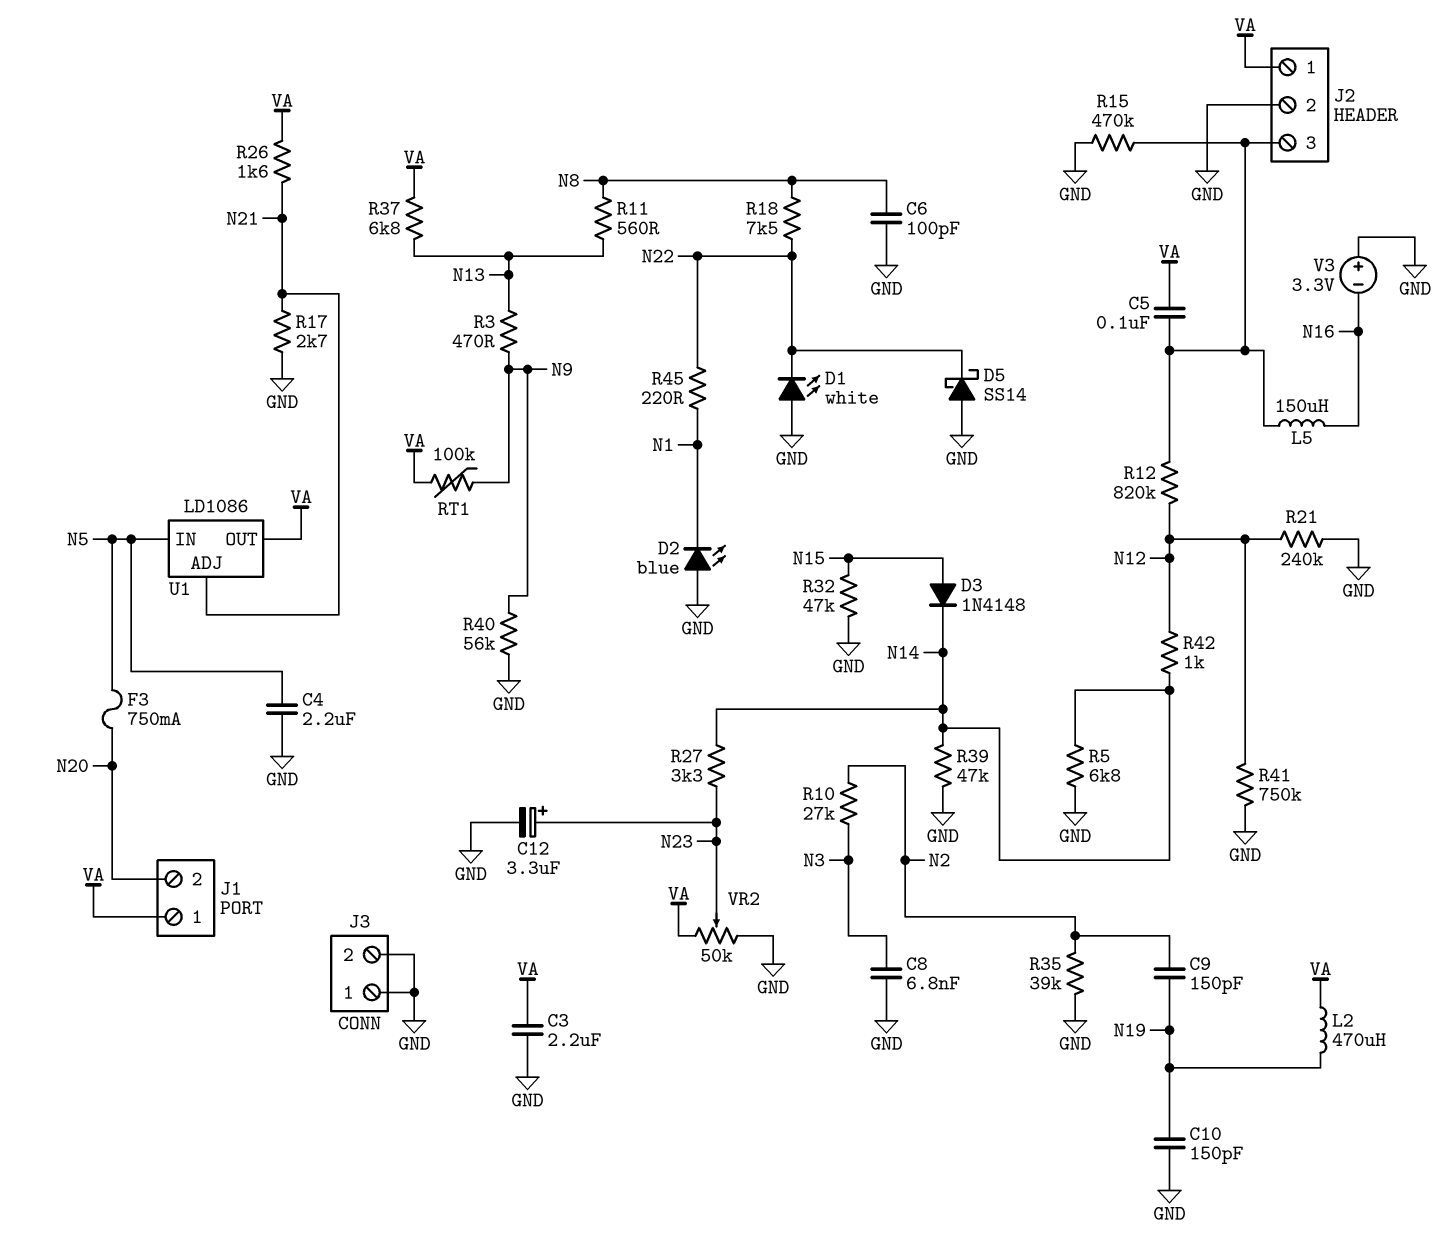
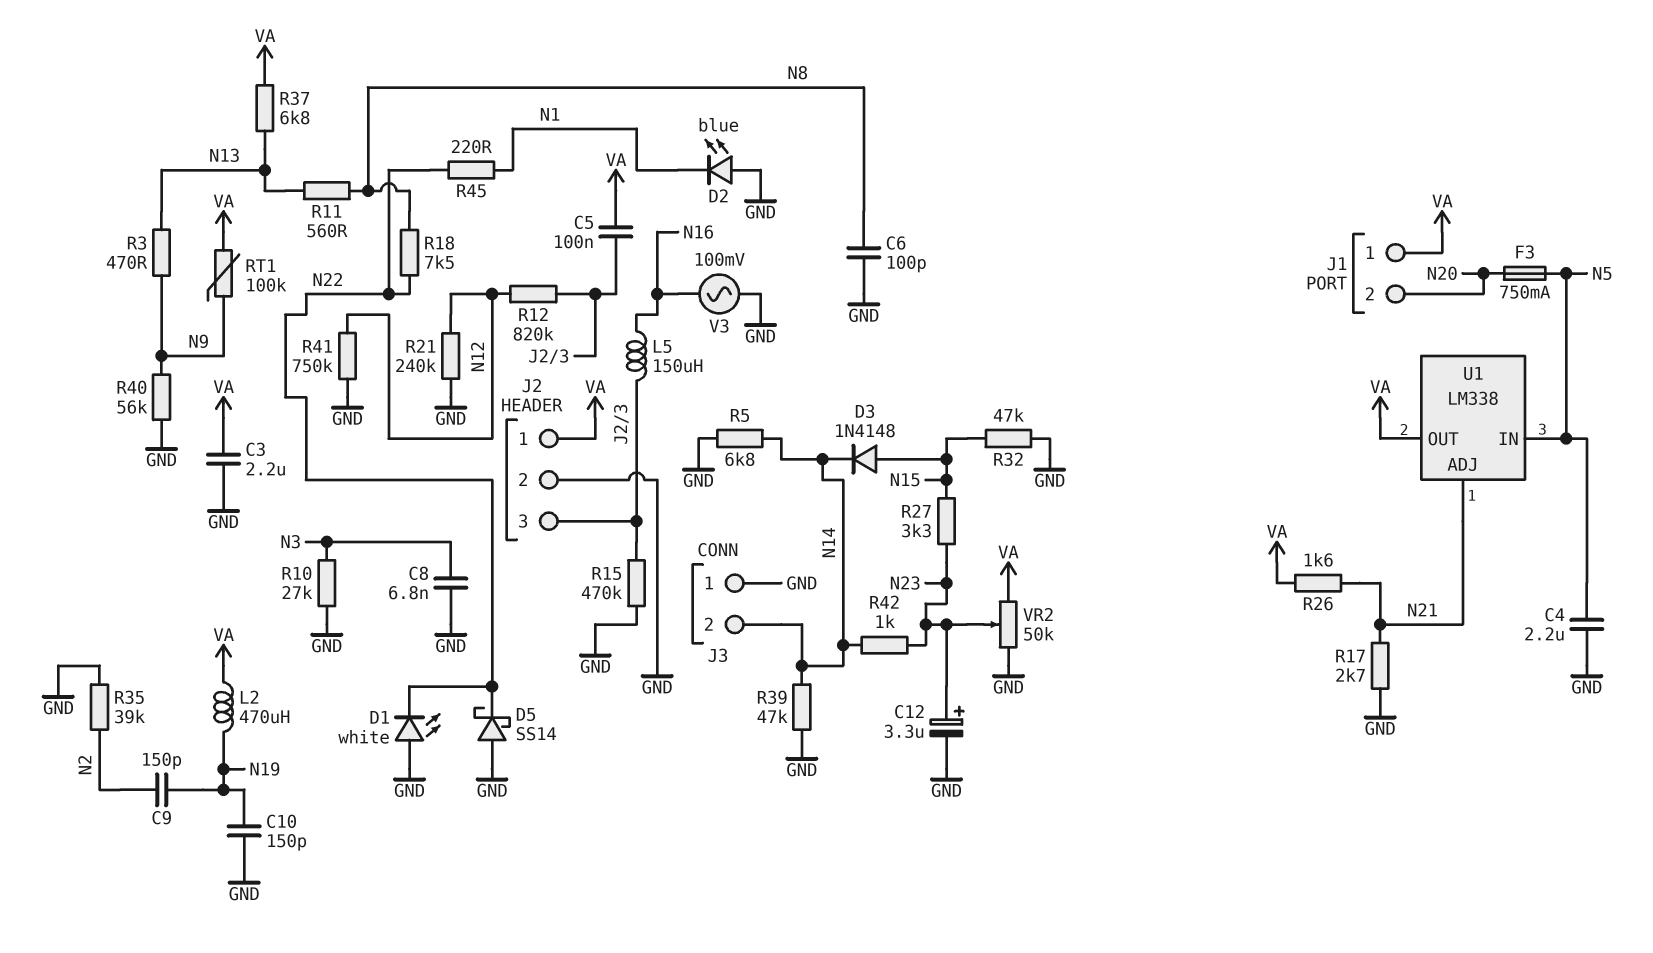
J3 pin 2: GND -> N14
R10: 27k (N2, N3) -> 27k (GND, N3)
R27: 3.3k (N14, N23) -> 3.3k (N15, N23)
R42: 1k (N12, N14) -> 1k (N14, N23)
U1: LD1086 -> LM338
V3: 3.3V (plus GND, minus N16) -> AC 100mV (GND, N16)

